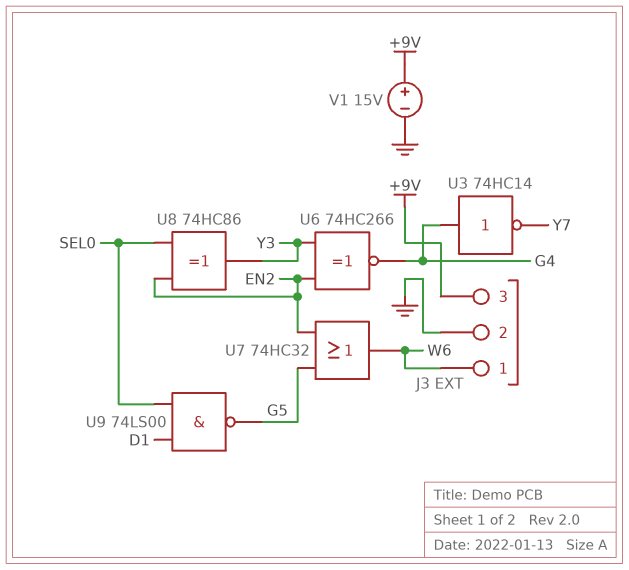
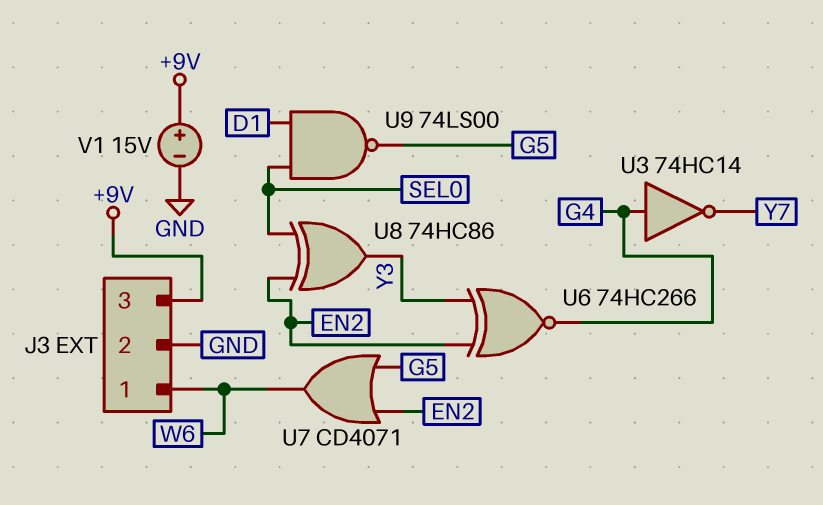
U7: OR 74HC32 (in EN2, in G5, out W6) -> OR CD4071 (in EN2, in G5, out W6)

